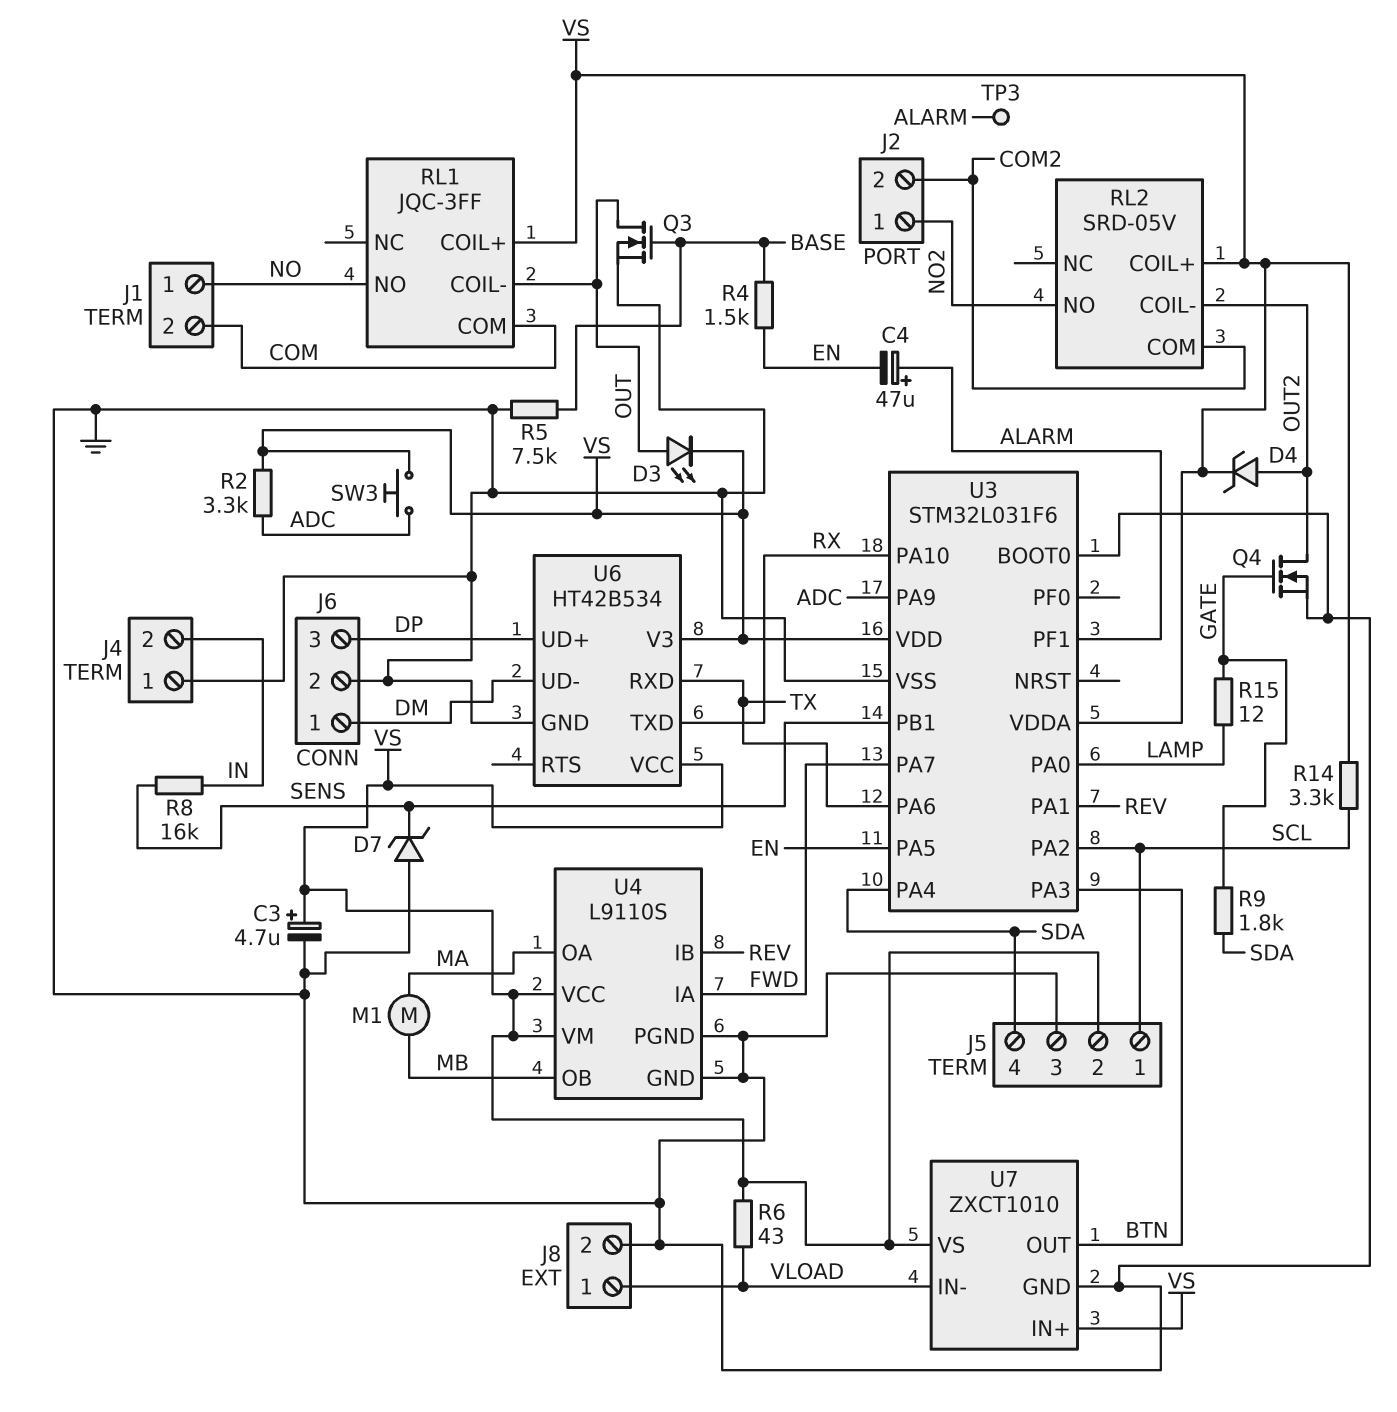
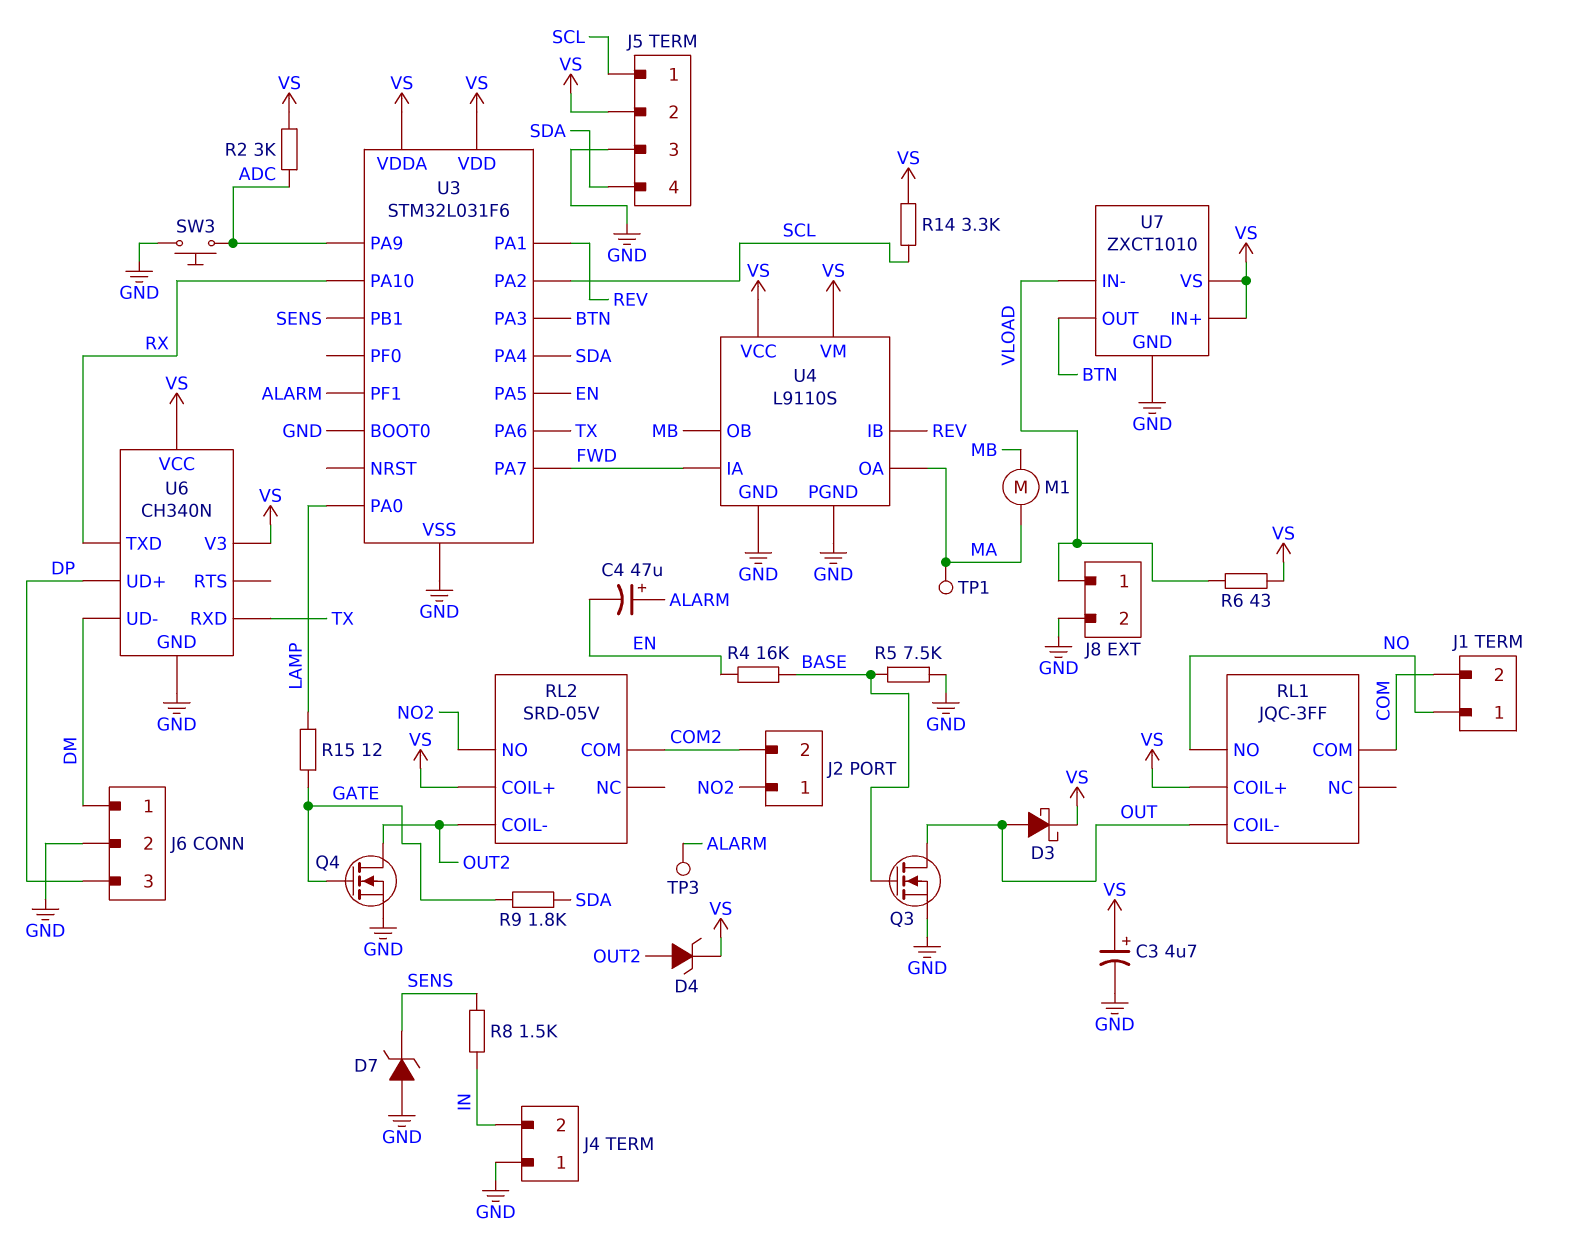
D3: LED (A OUT, K VS) -> schottky (A OUT, K VS)
R2: 3.3k (ADC, VS) -> 3k (ADC, VS)
R4: 1.5k (BASE, EN) -> 16k (BASE, EN)
R8: 16k (IN, SENS) -> 1.5k (IN, SENS)
SW3: button (ADC, VS) -> button (ADC, GND)
TP1: none -> test point (MA)
U6: HT42B534 -> CH340N

